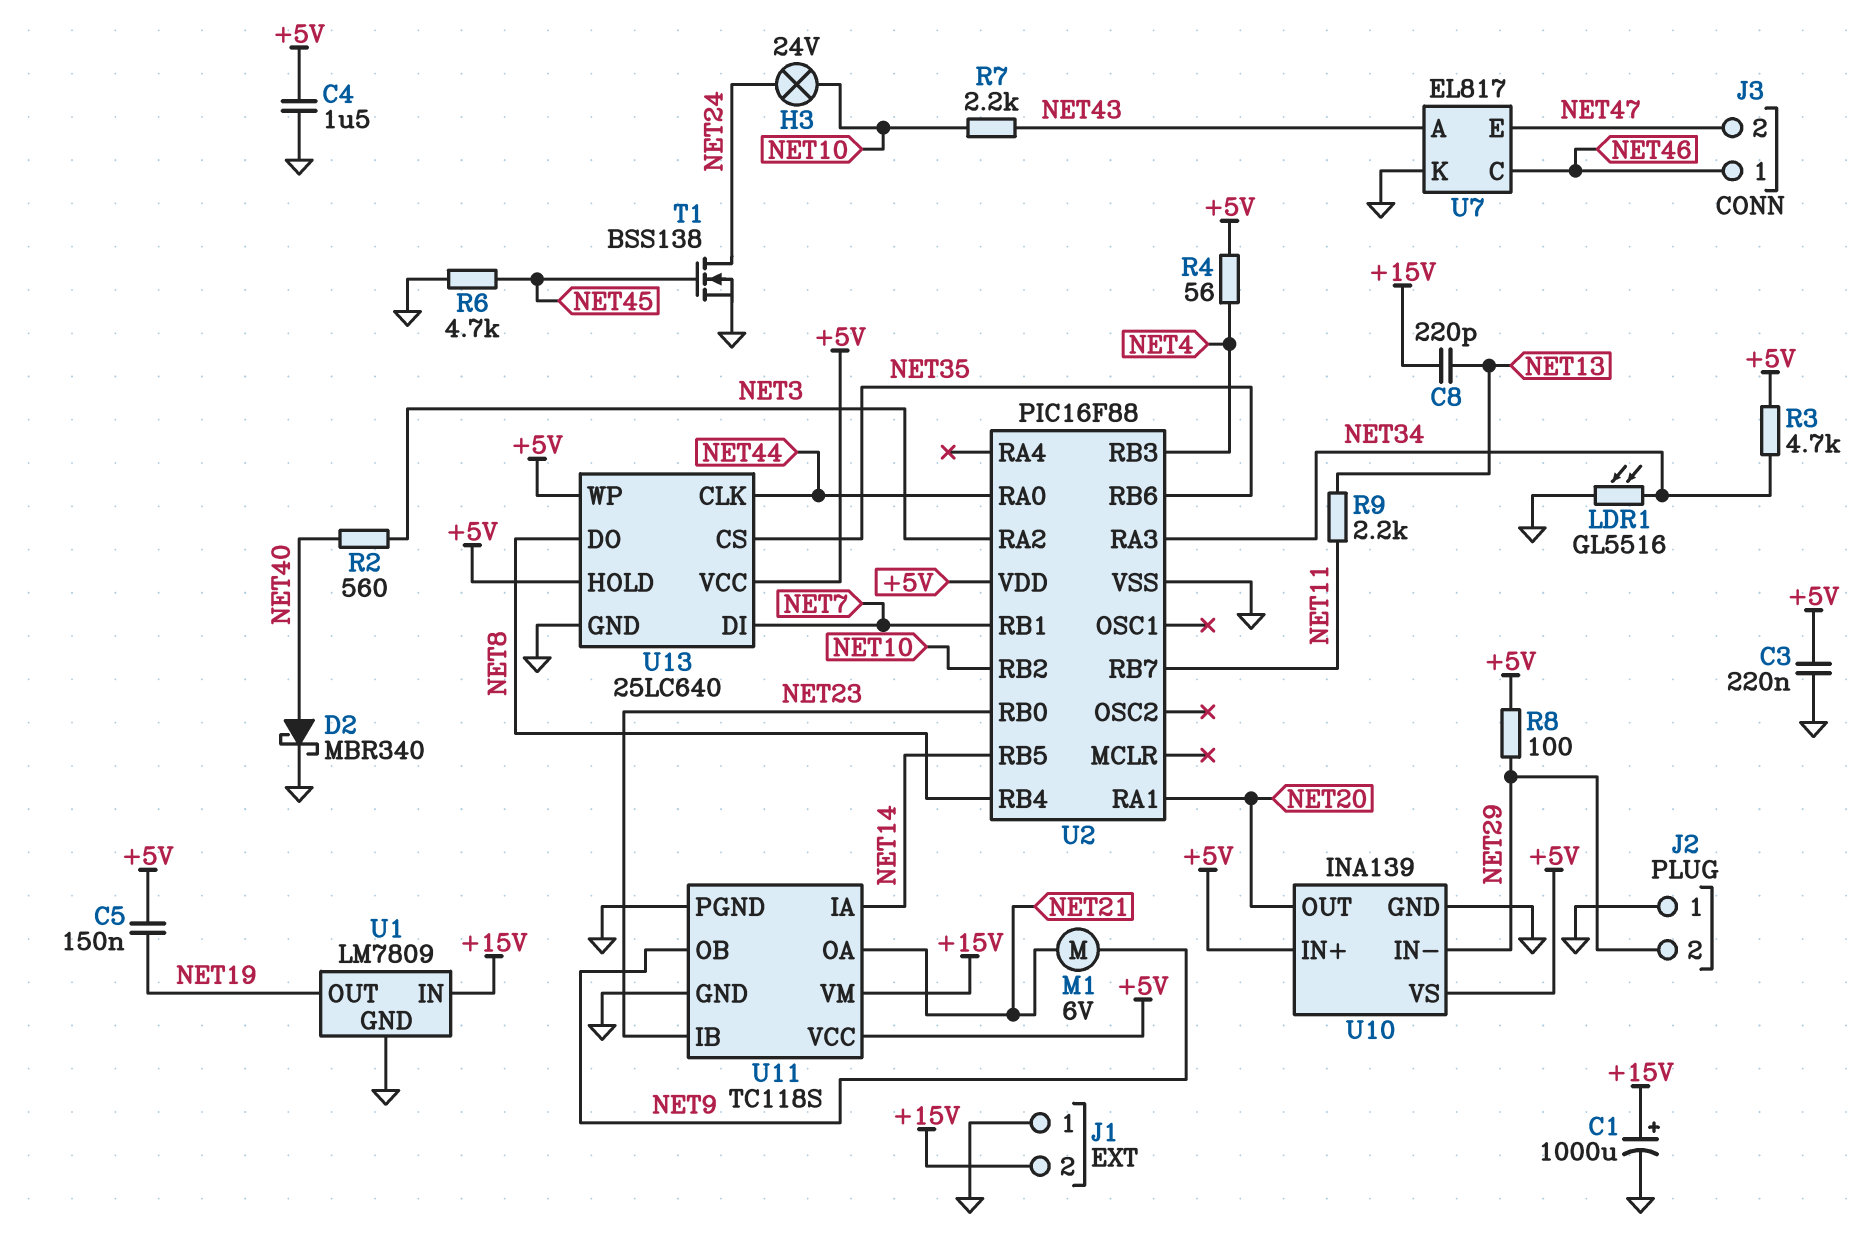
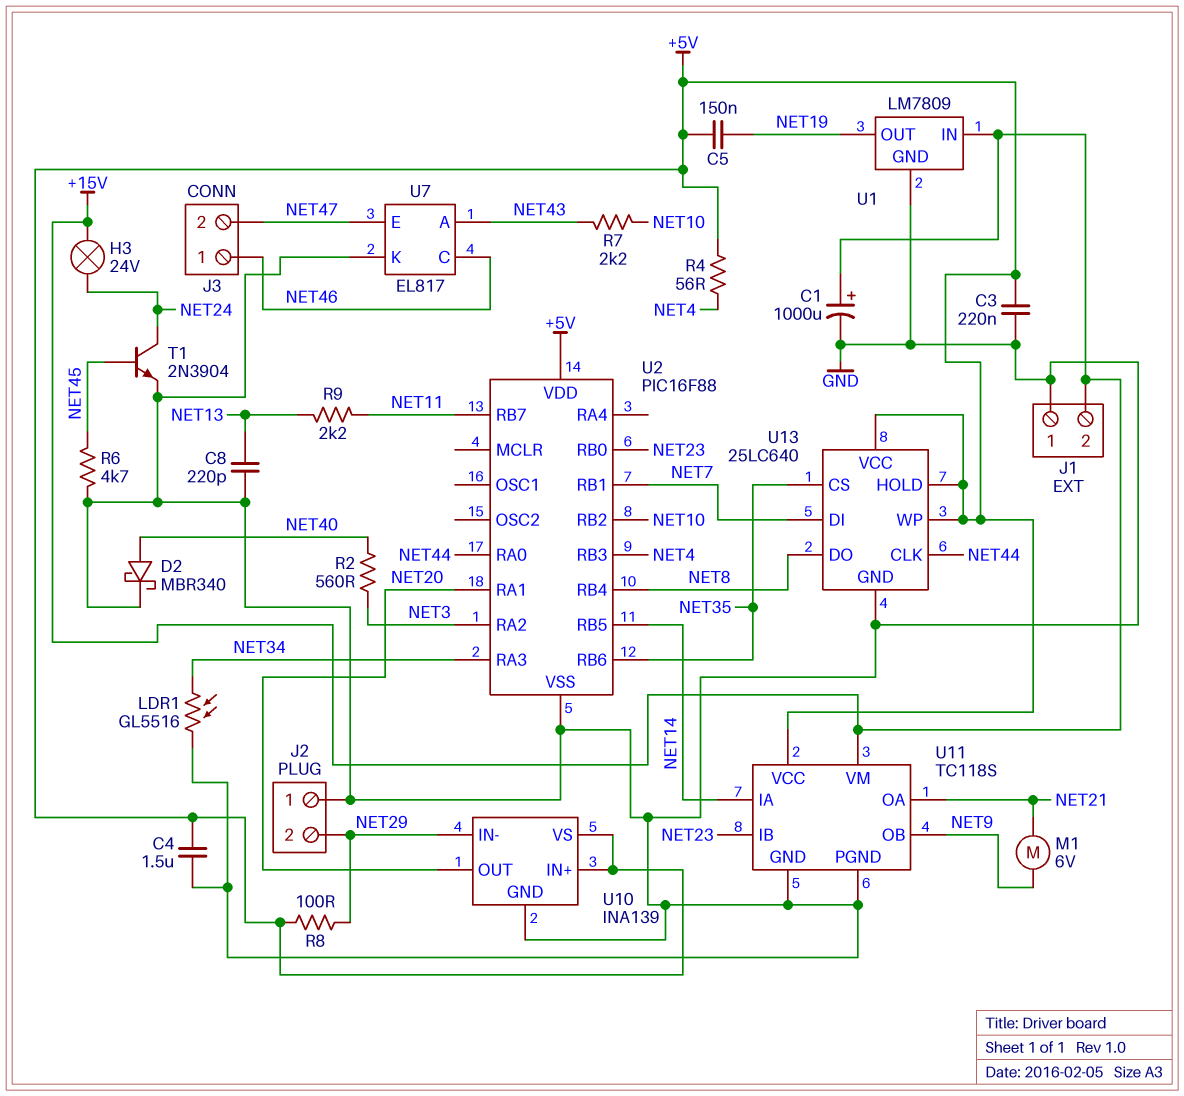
C8: 220pF (+15V, NET13) -> 220pF (GND, NET13)
H3: lamp 24V (NET10, NET24) -> lamp 24V (+15V, NET24)
R3: 4.7k (+5V, NET34) -> none
T1: NMOS BSS138 (G NET45, D NET24, S GND) -> NPN 2N3904 (B NET45, C NET24, E GND)

